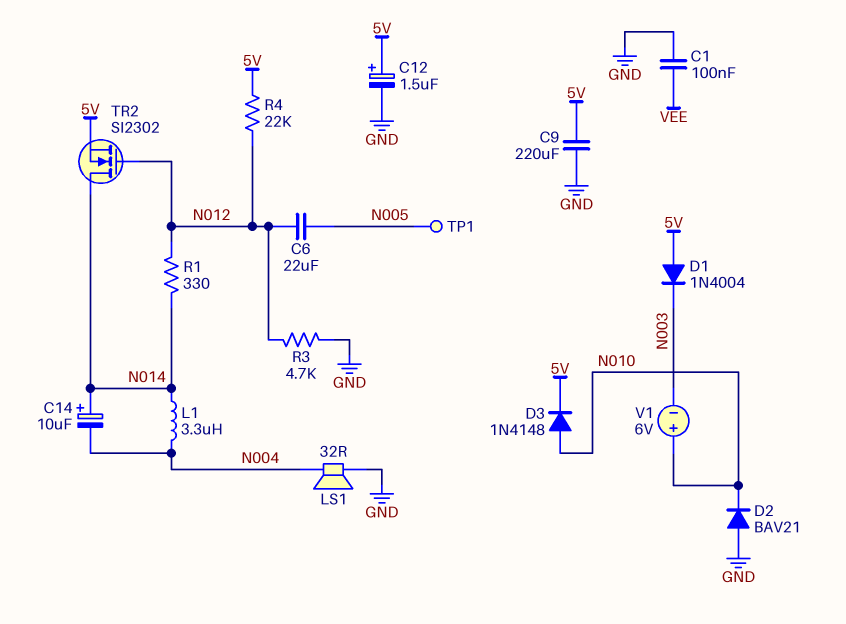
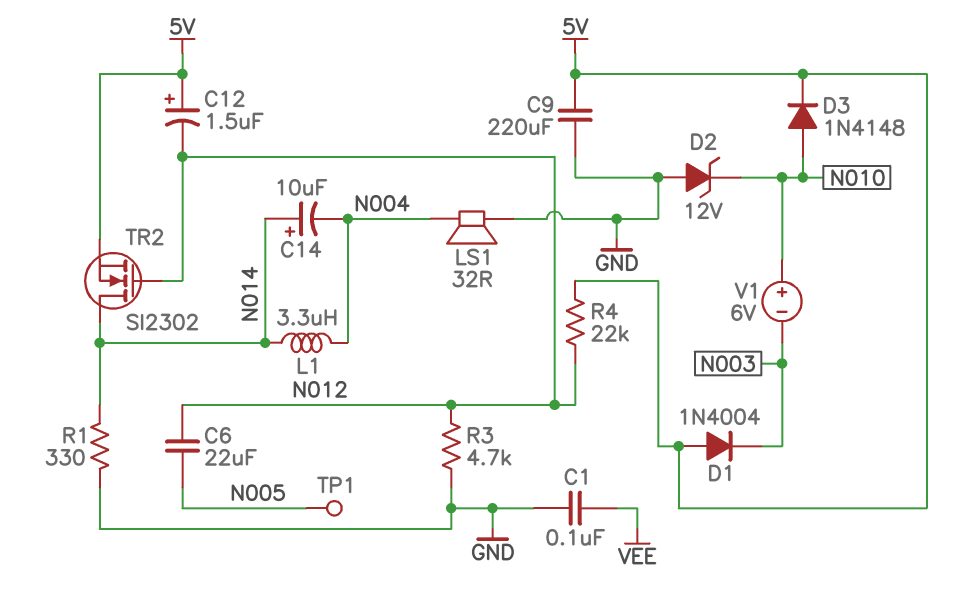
C12: 1.5uF (plus 5V, minus GND) -> 1.5uF (plus 5V, minus N012)
D2: diode BAV21 (A GND, K N010) -> zener 12V (A GND, K N010)
R1: 330 (N012, N014) -> 330 (GND, N014)

